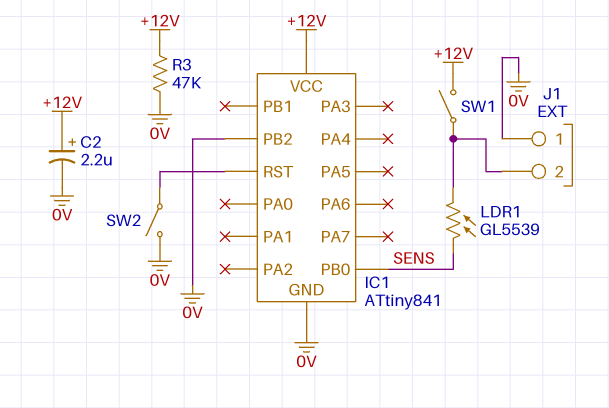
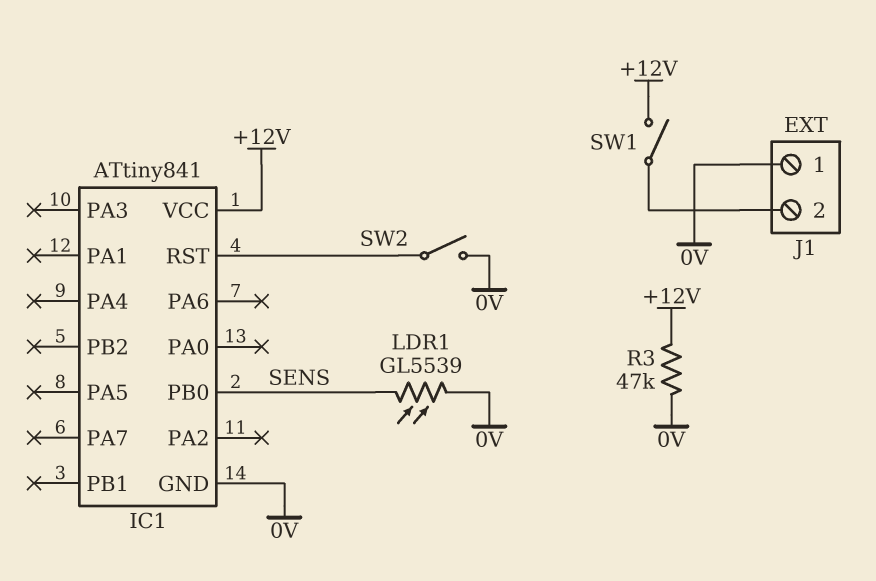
C2: 2.2uF (plus +12V, minus 0V) -> none
IC1 pin PB2: 0V -> none
LDR1: GL5539 (J1/2, SENS) -> GL5539 (0V, SENS)

